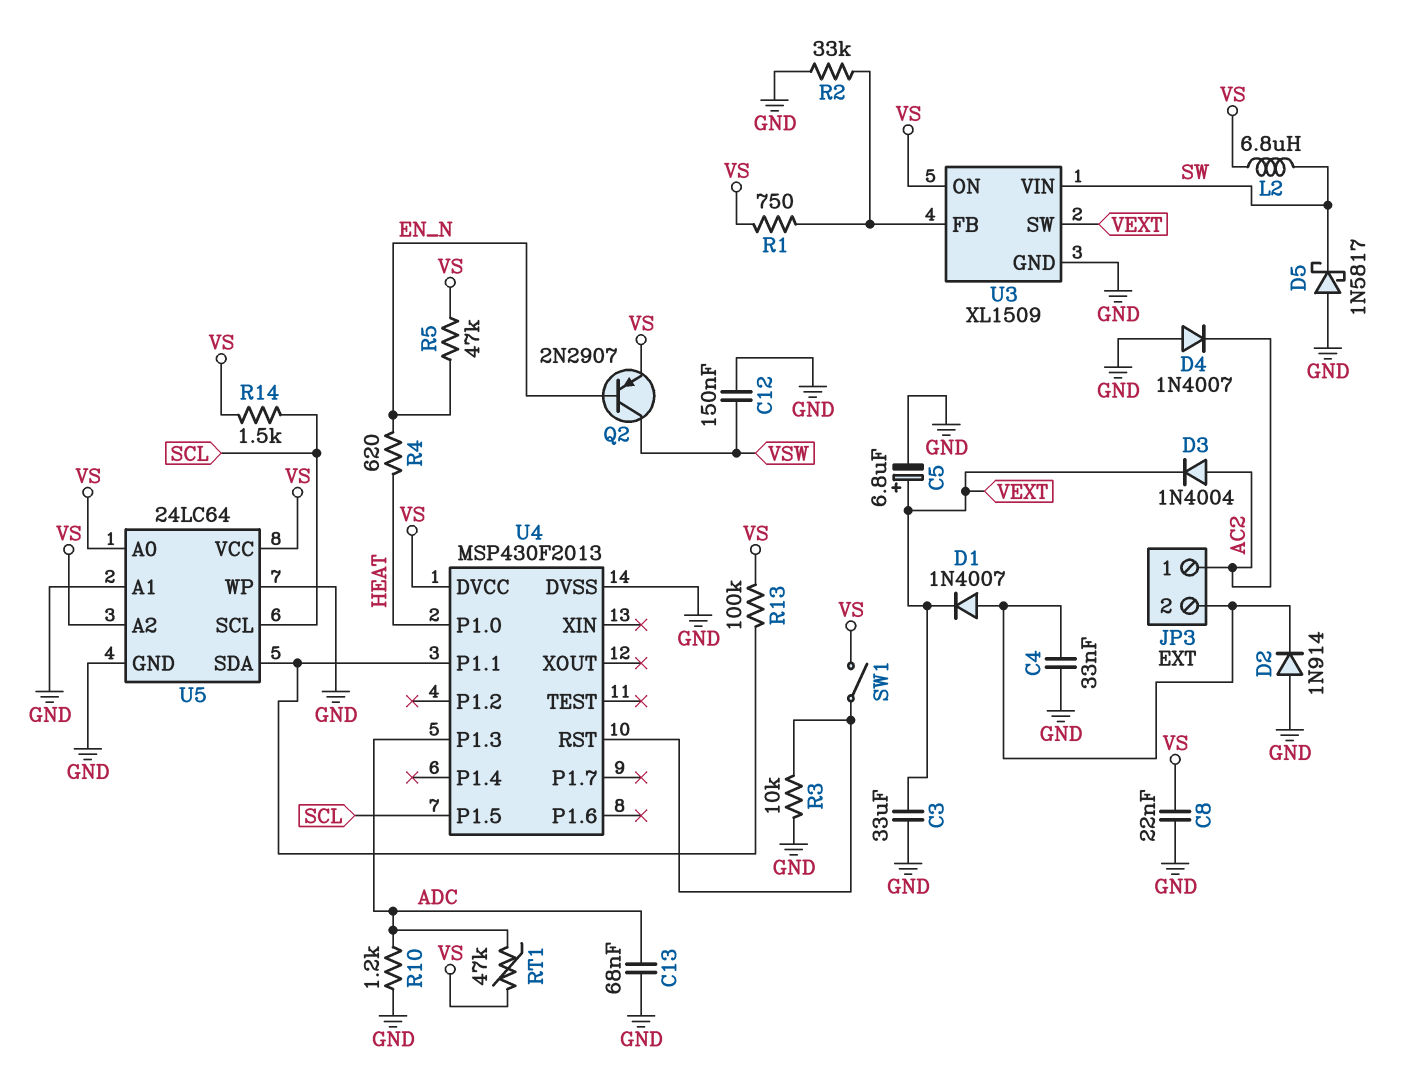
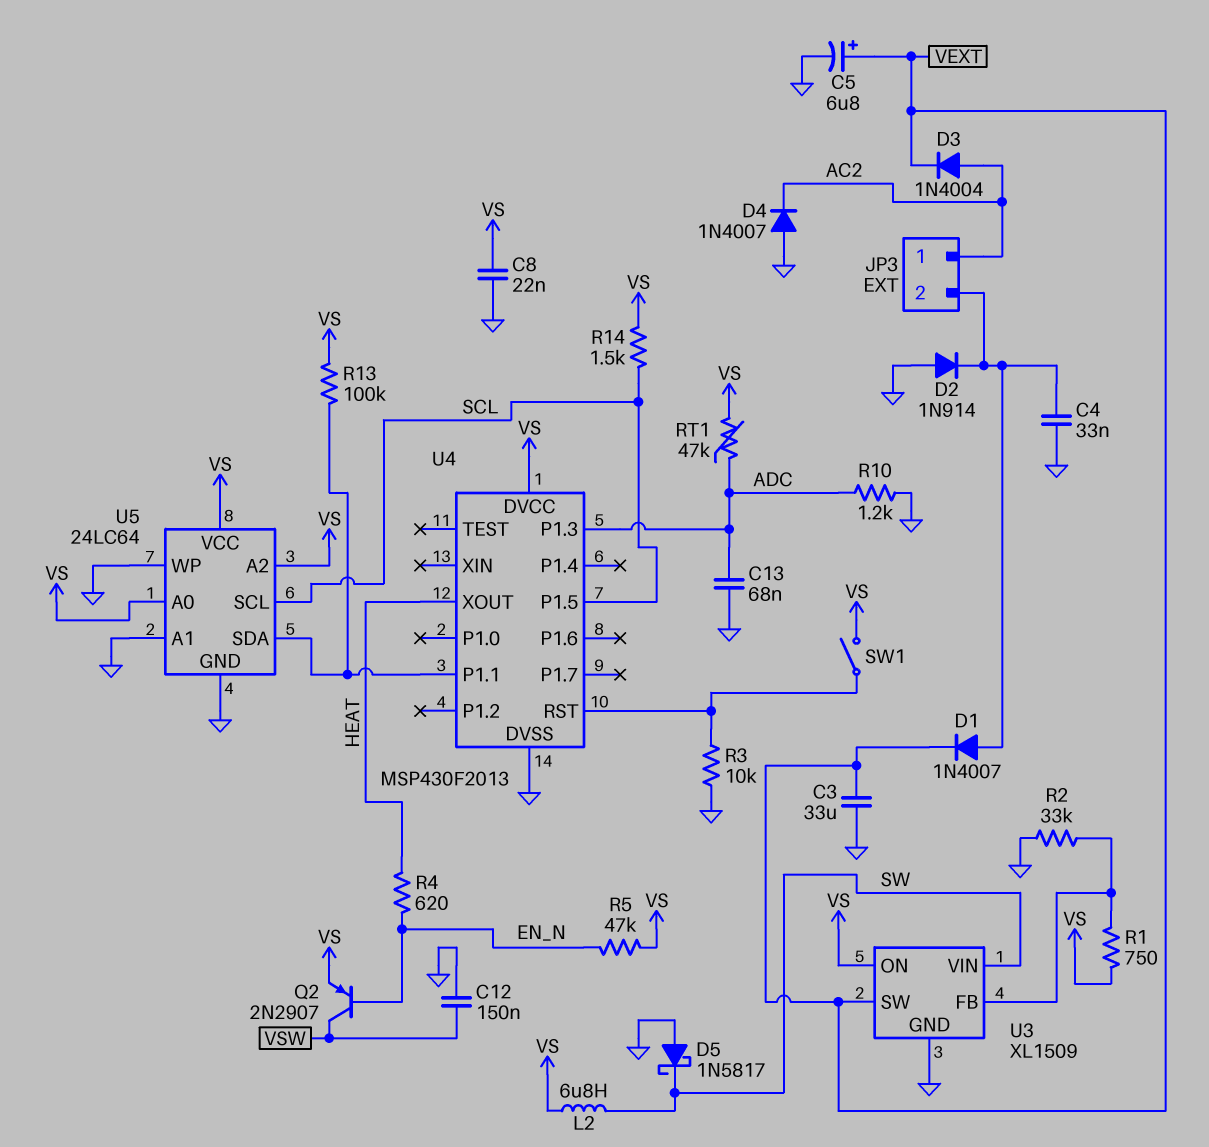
U4 pin P1.0: HEAT -> none
U4 pin XOUT: none -> HEAT

